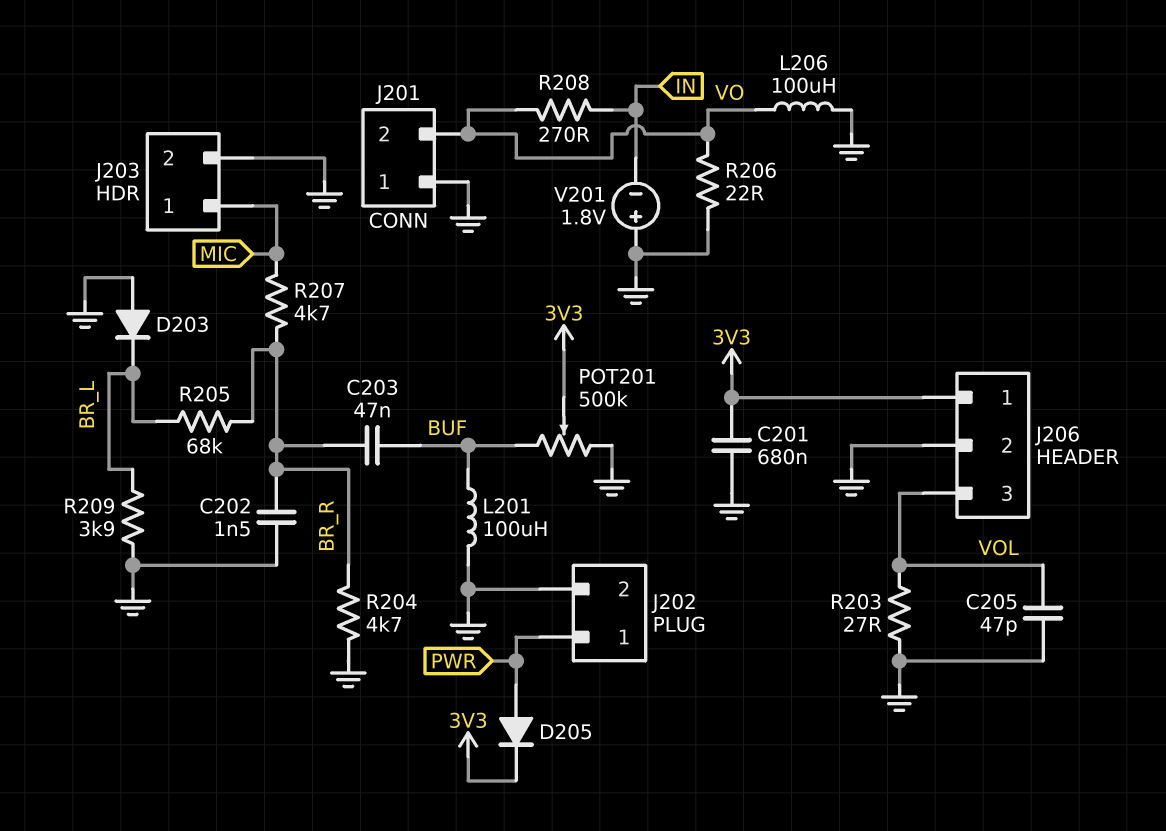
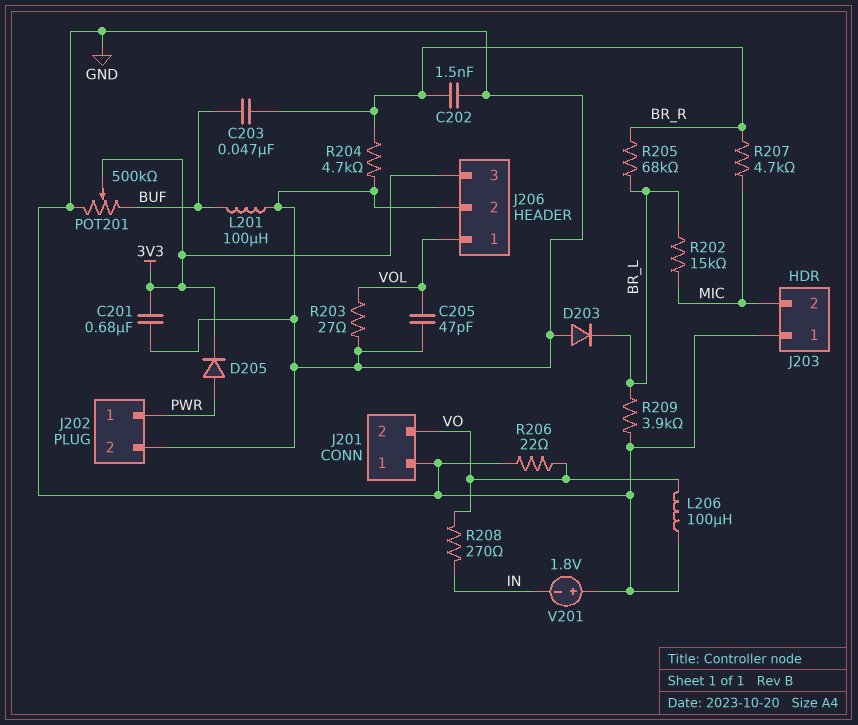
J203 pin 1: MIC -> GND
J203 pin 2: GND -> MIC
J206 pin 1: 3V3 -> VOL
J206 pin 3: VOL -> 3V3
R202: none -> 15k (BR_L, MIC)

